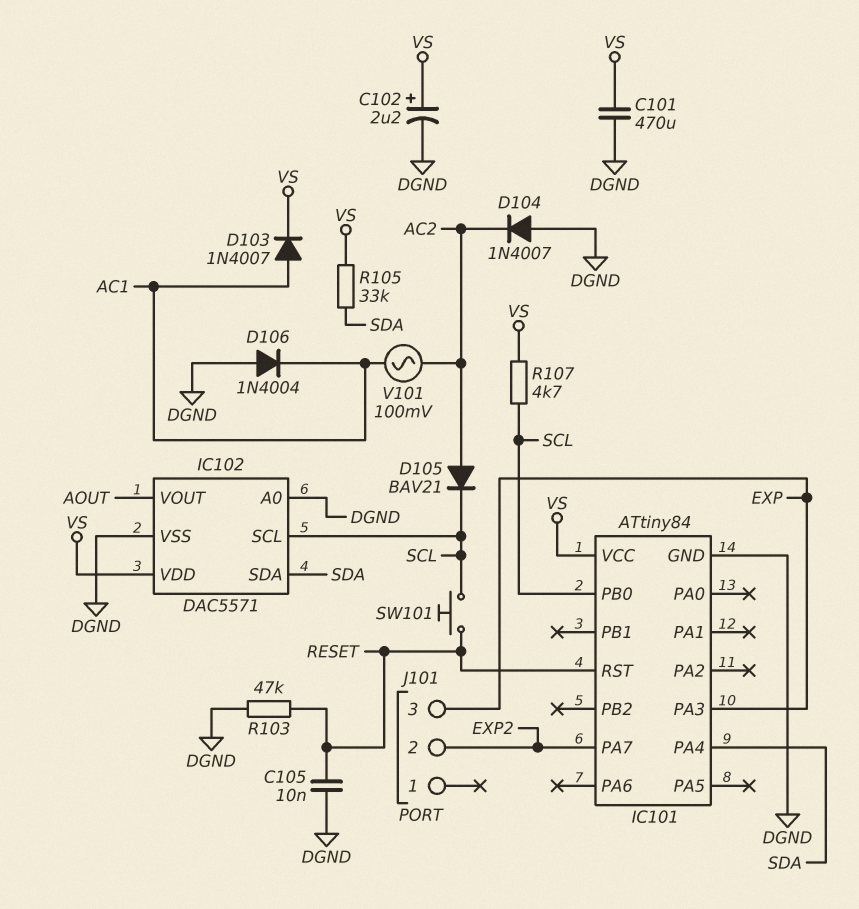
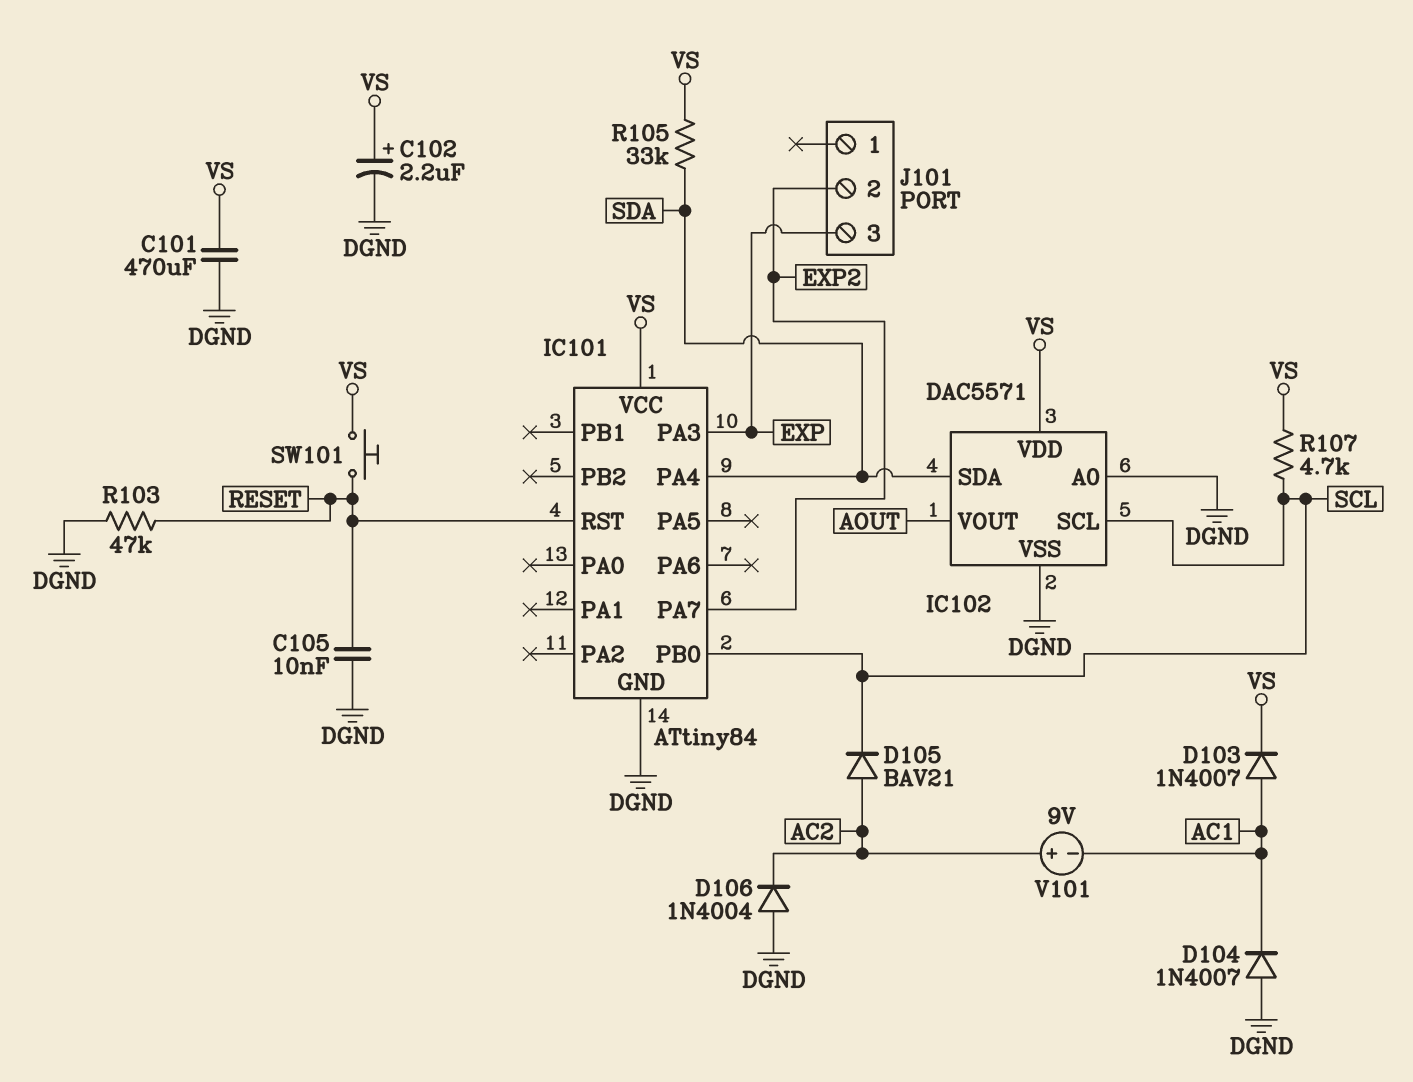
D104: diode 1N4007 (A DGND, K AC2) -> diode 1N4007 (A DGND, K AC1)
D106: diode 1N4004 (A DGND, K AC1) -> diode 1N4004 (A DGND, K AC2)
SW101: button (RESET, SCL) -> button (RESET, VS)
V101: AC 100mV (AC1, AC2) -> 9V (plus AC2, minus AC1)

